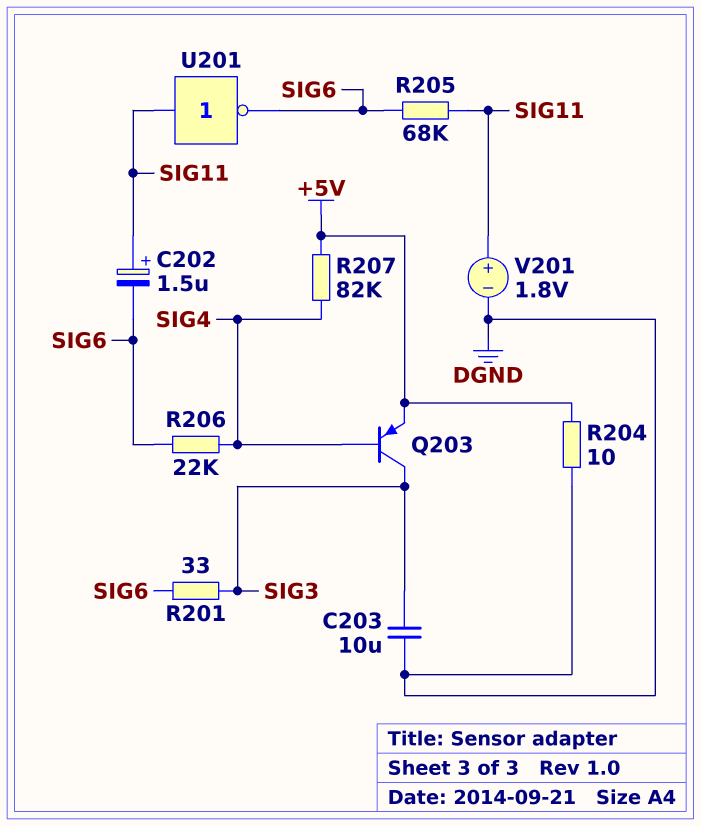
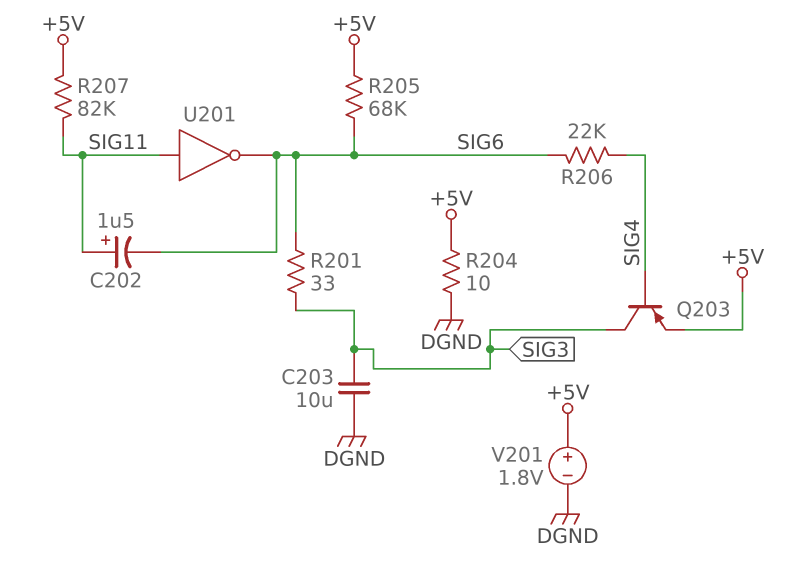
R205: 68k (SIG6, SIG11) -> 68k (+5V, SIG6)
R207: 82k (+5V, SIG4) -> 82k (+5V, SIG11)
V201: 1.8V (plus SIG11, minus DGND) -> 1.8V (plus +5V, minus DGND)

